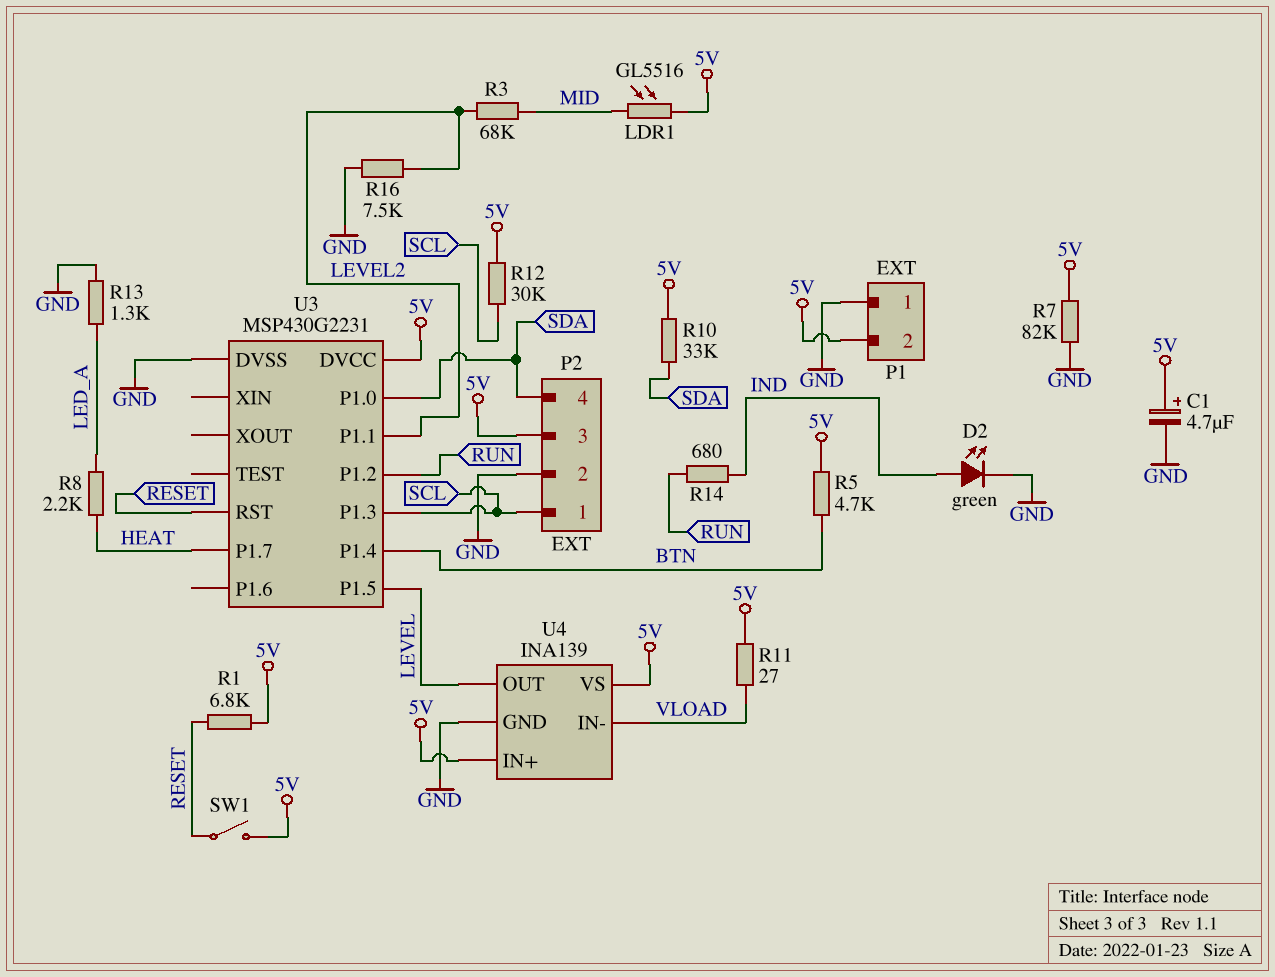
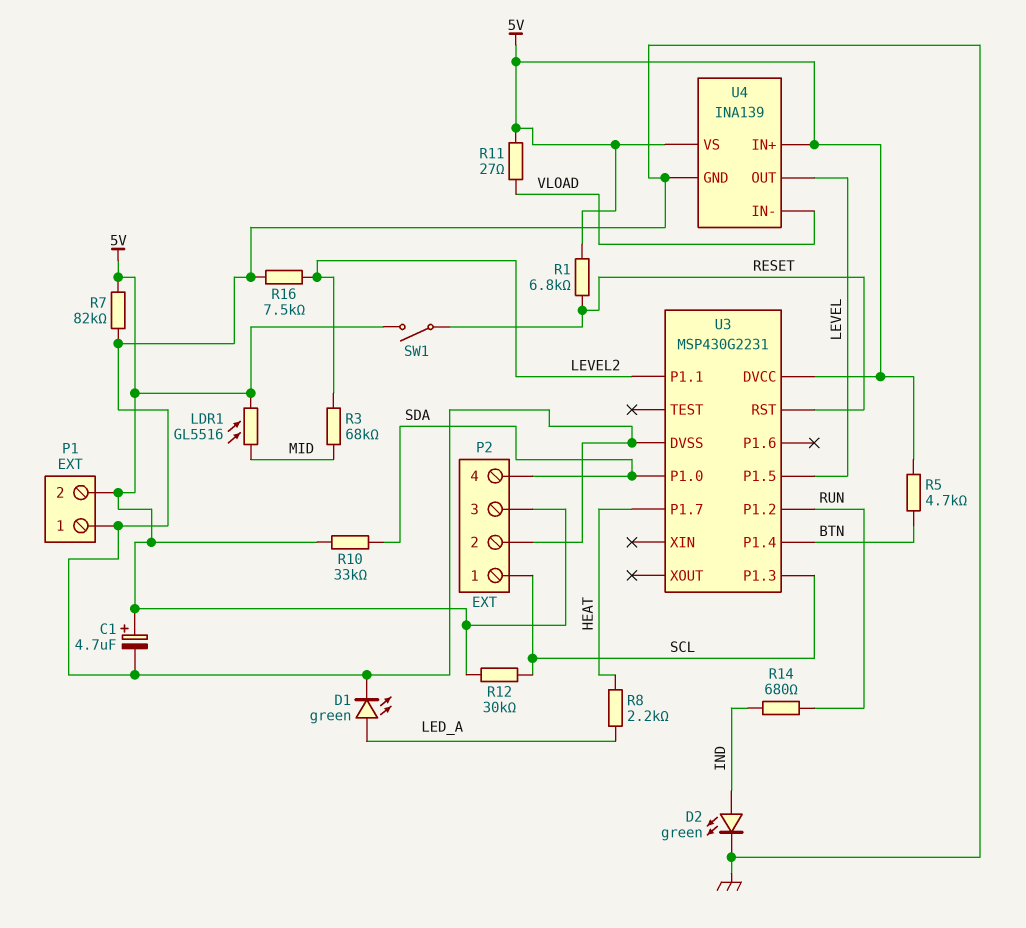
D1: none -> LED green (A LED_A, K GND)
R13: 1.3k (GND, LED_A) -> none

